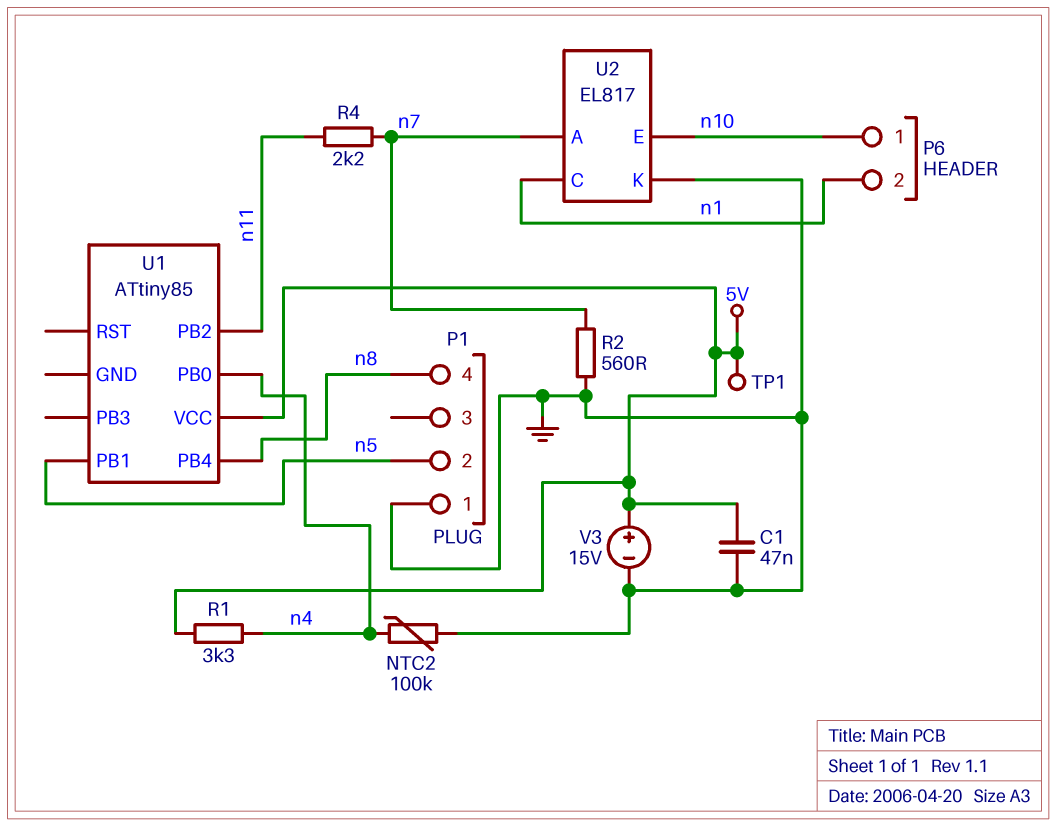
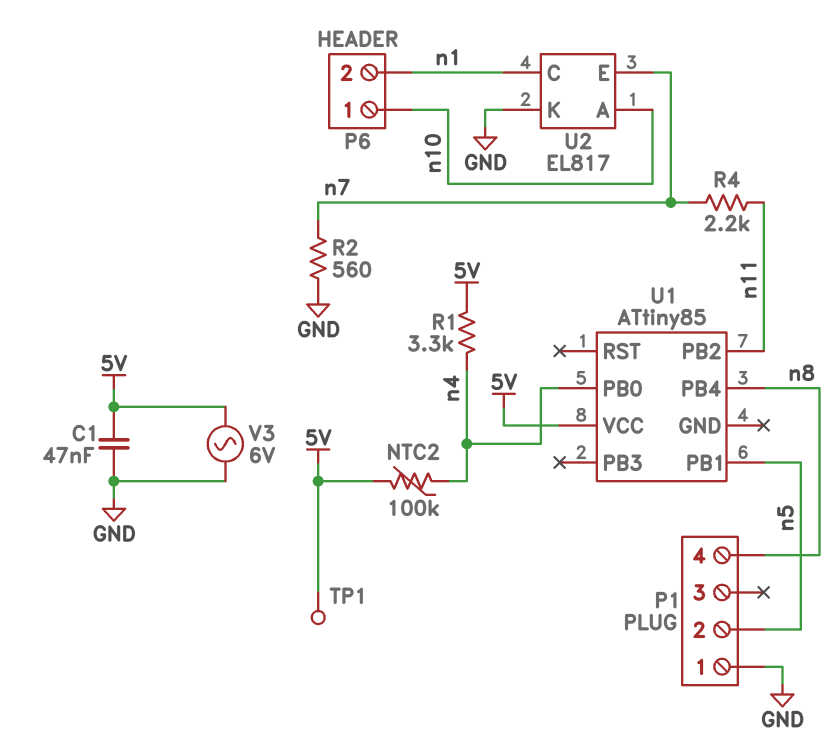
NTC2: 100k (GND, n4) -> 100k (5V, n4)
U2 pin A: n7 -> n10
U2 pin E: n10 -> n7
V3: 15V (plus 5V, minus GND) -> AC 6V (5V, GND)

